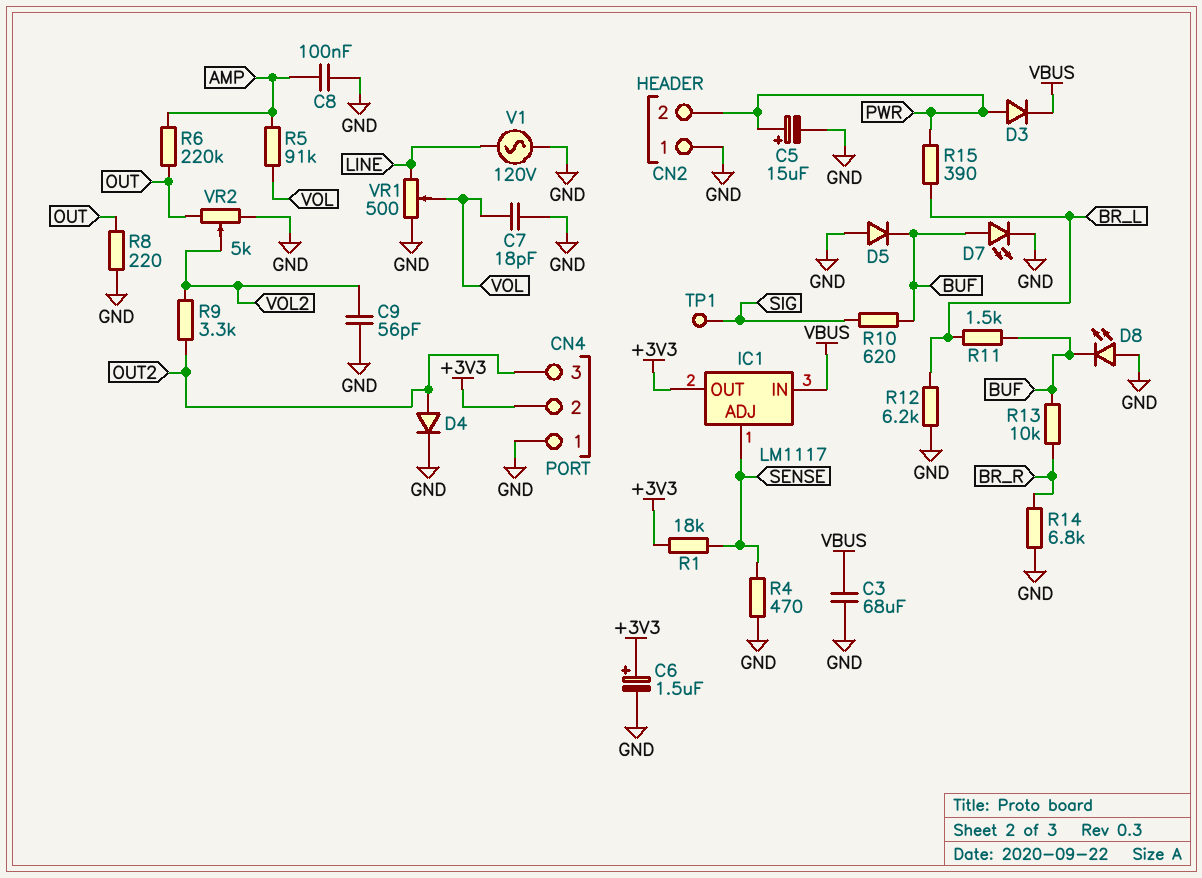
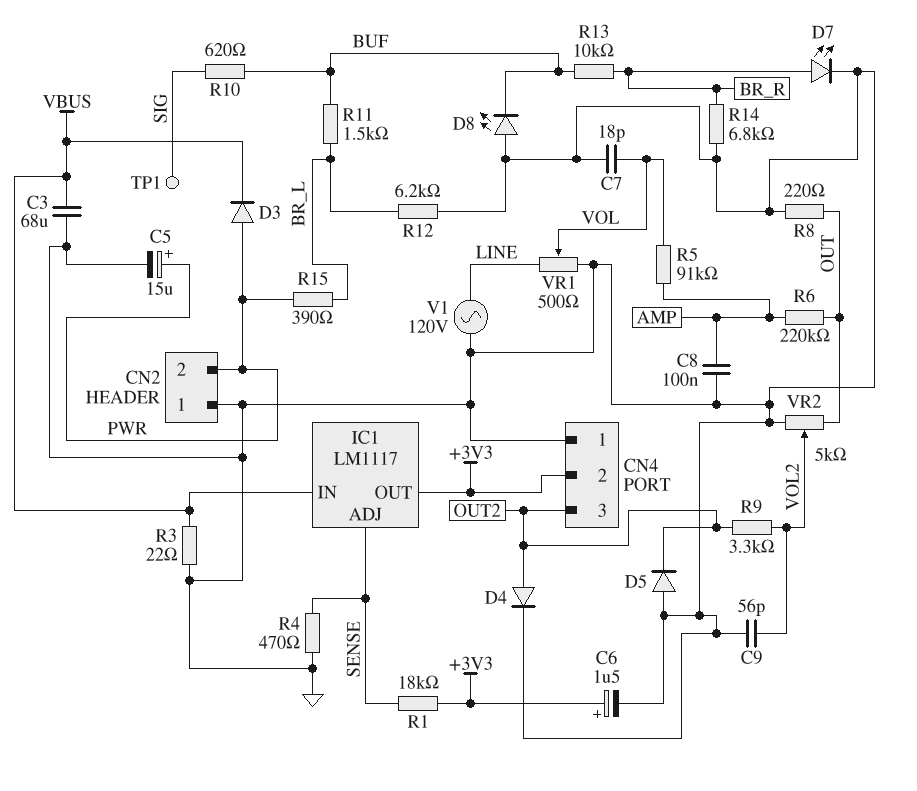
D5: diode (A GND, K BUF) -> diode (A GND, K OUT2)
D7: LED (A BUF, K GND) -> LED (A BR_R, K GND)
R3: none -> 22 (GND, VBUS)

